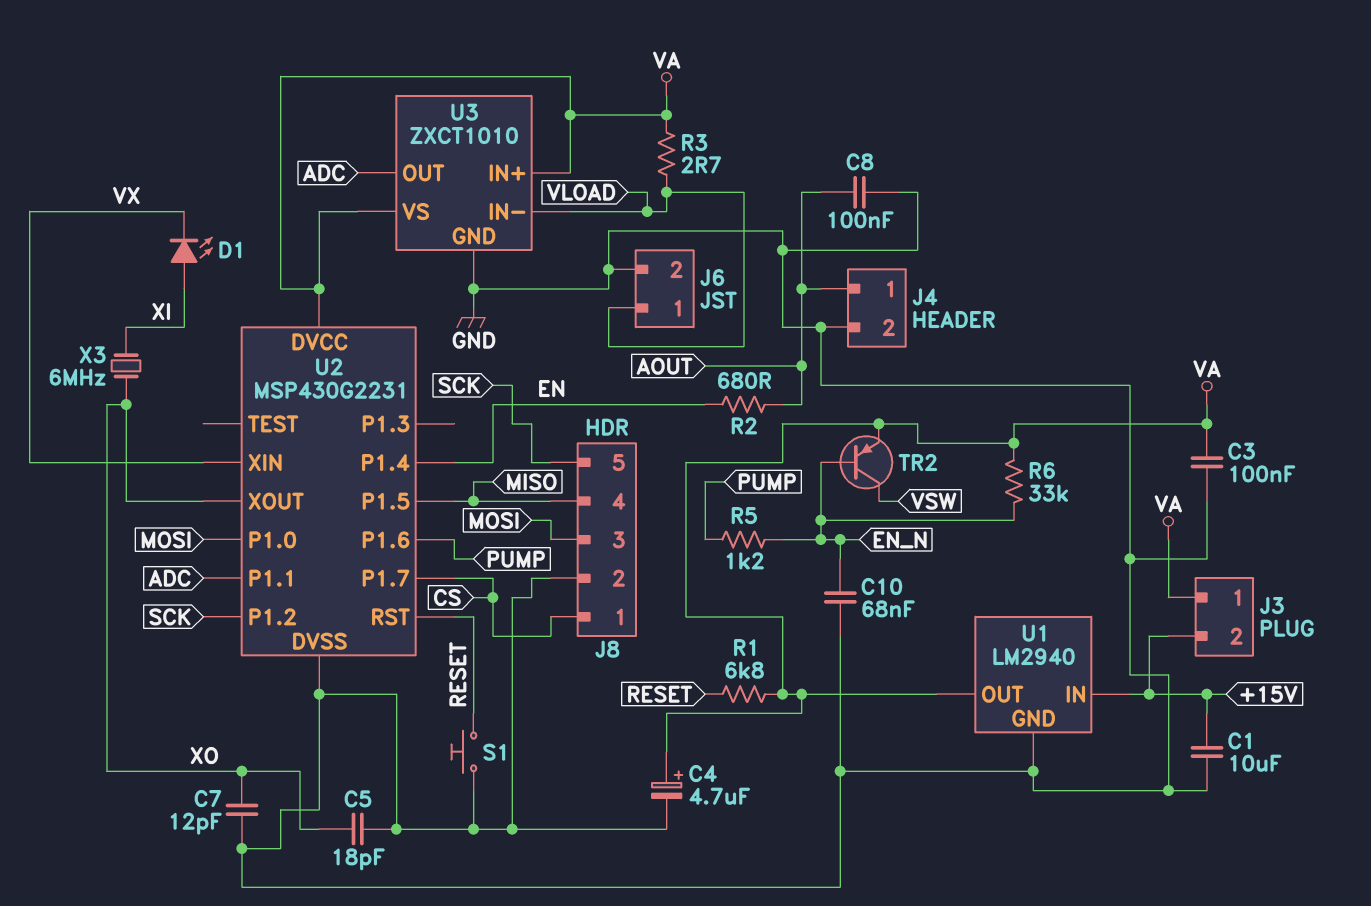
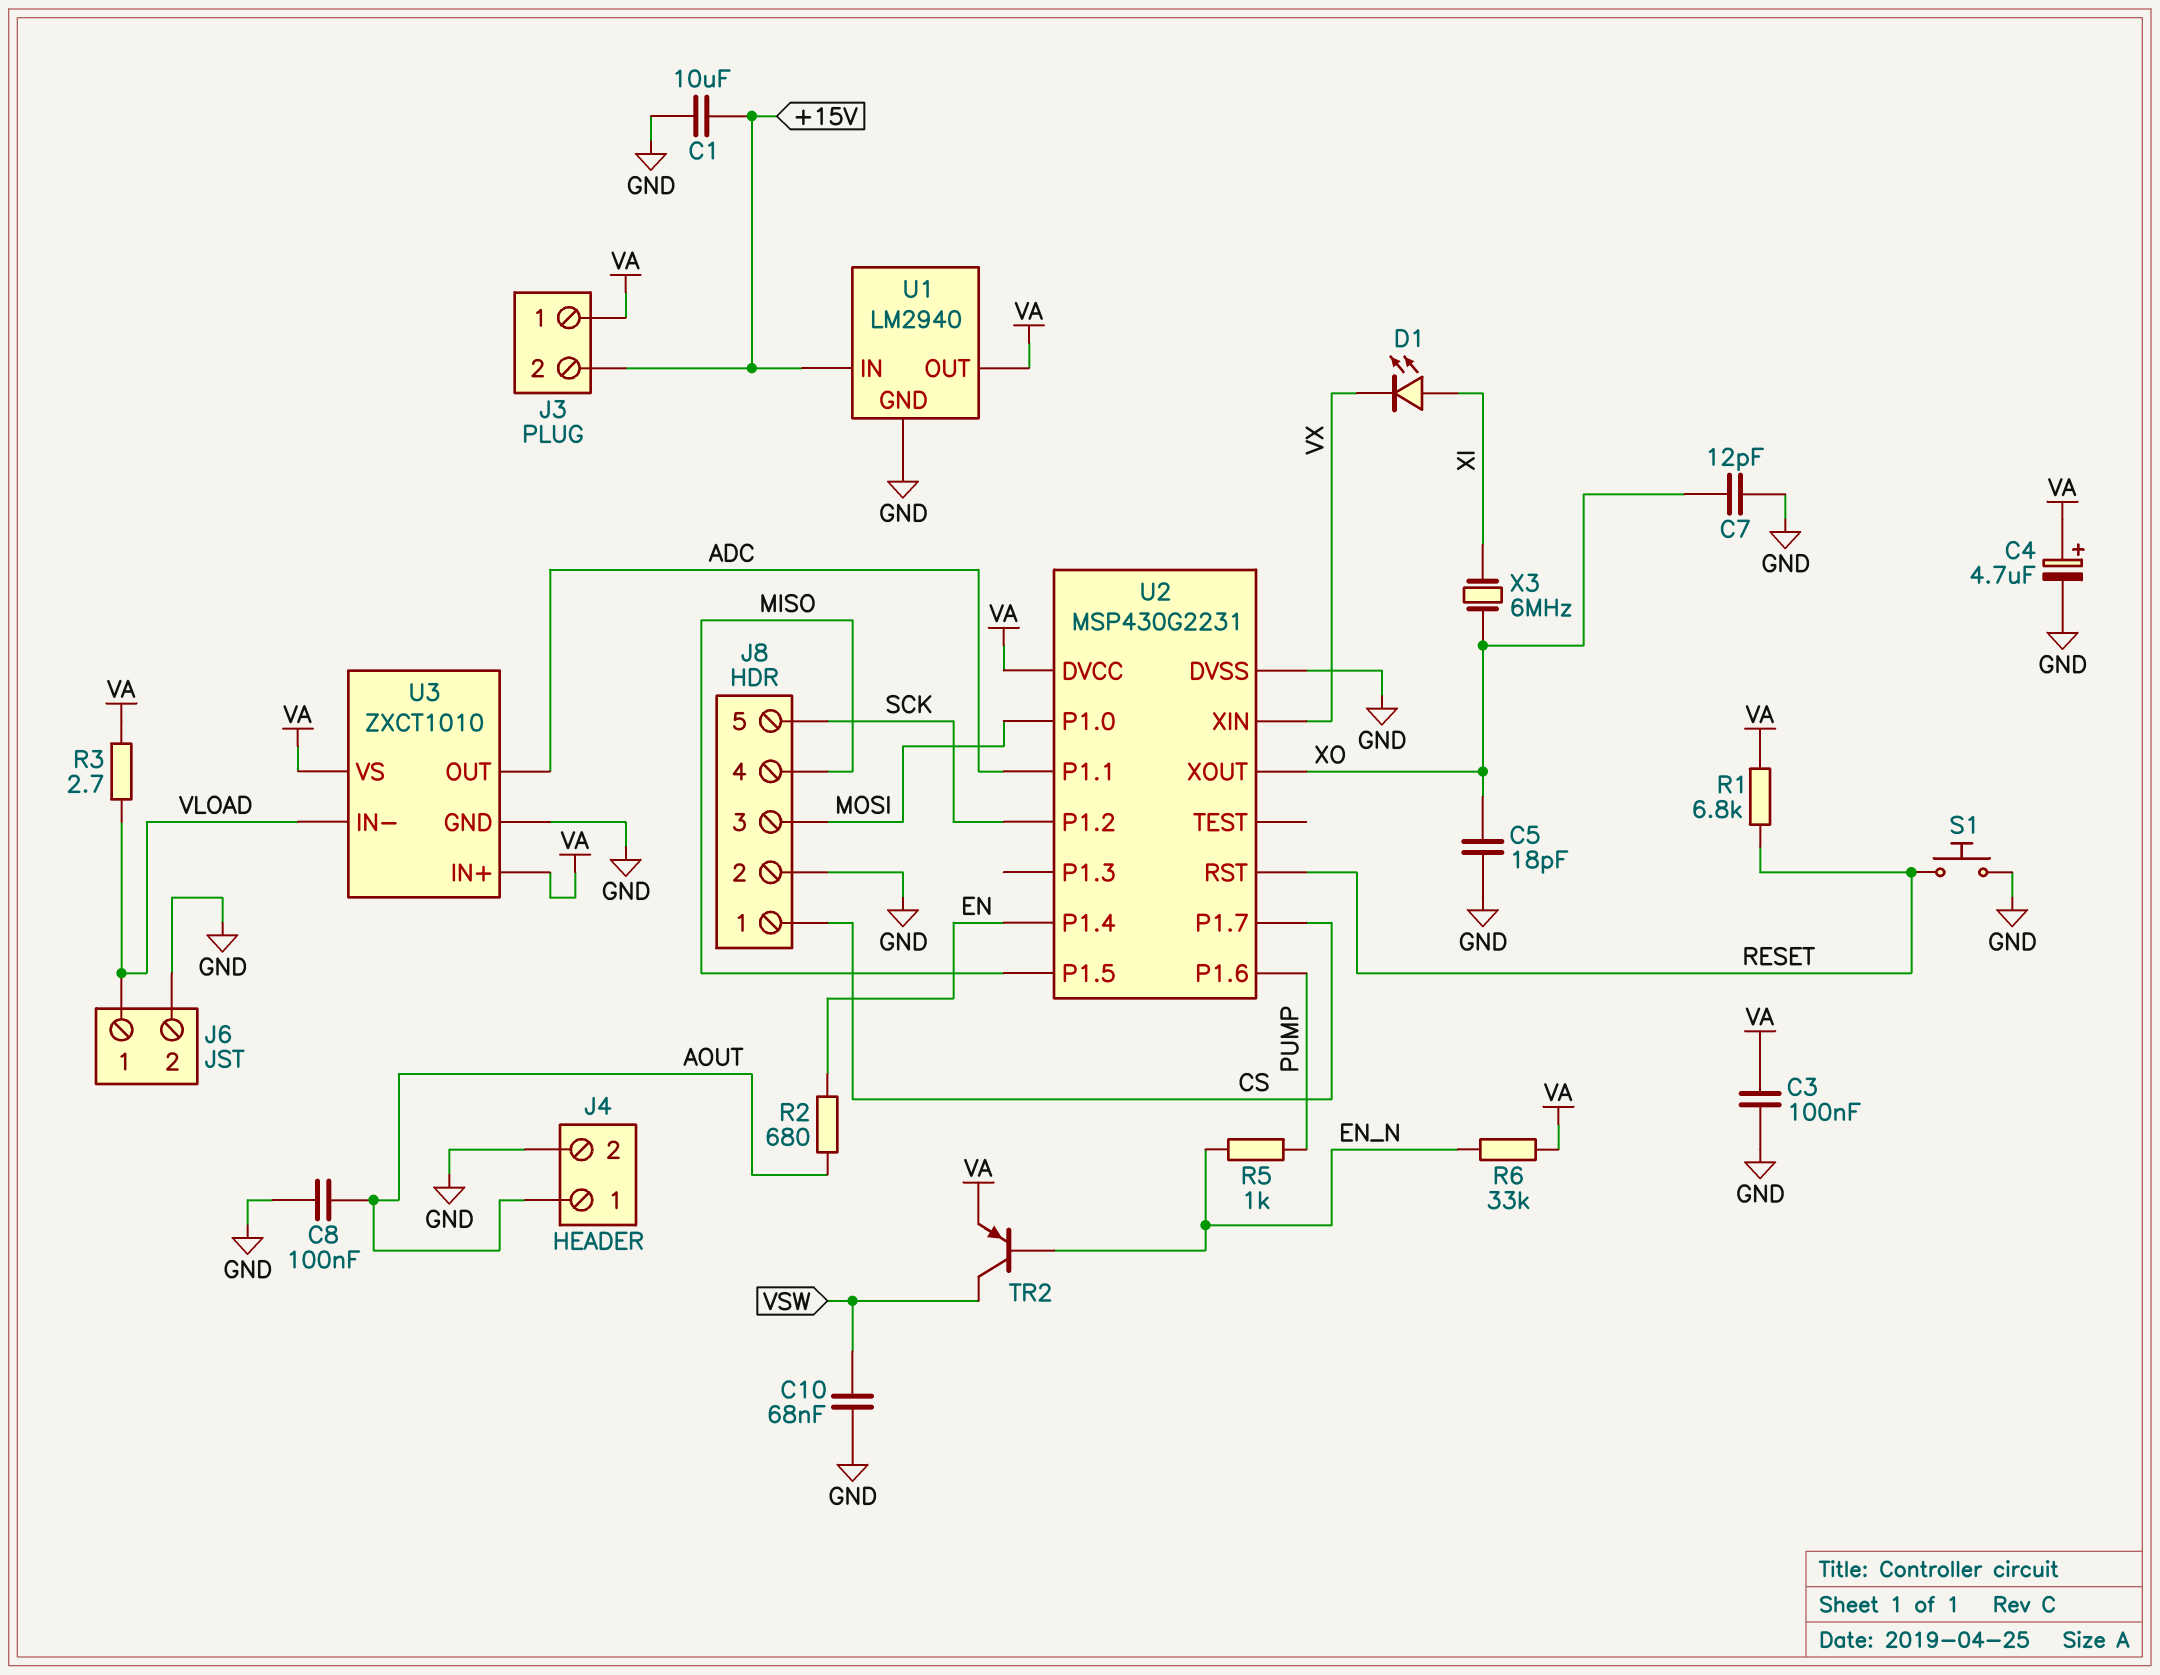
C10: 68nF (EN_N, GND) -> 68nF (GND, VSW)
R5: 1.2k (EN_N, PUMP) -> 1k (EN_N, PUMP)

